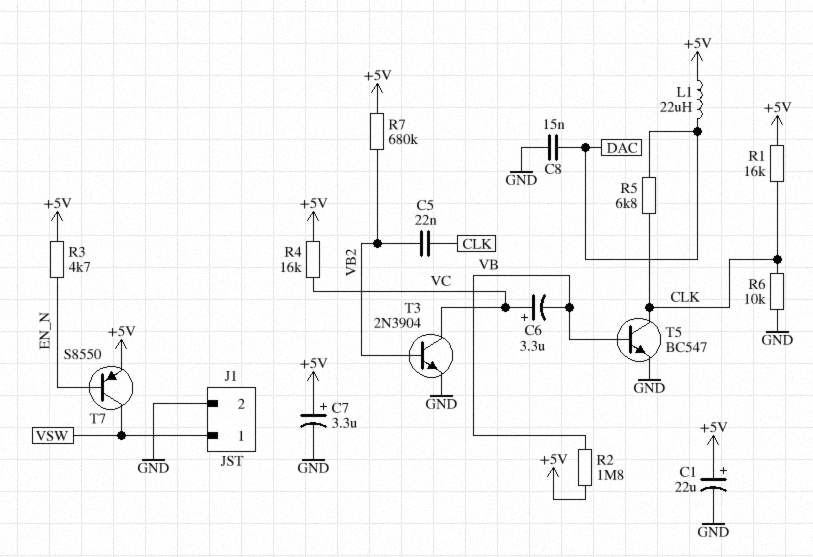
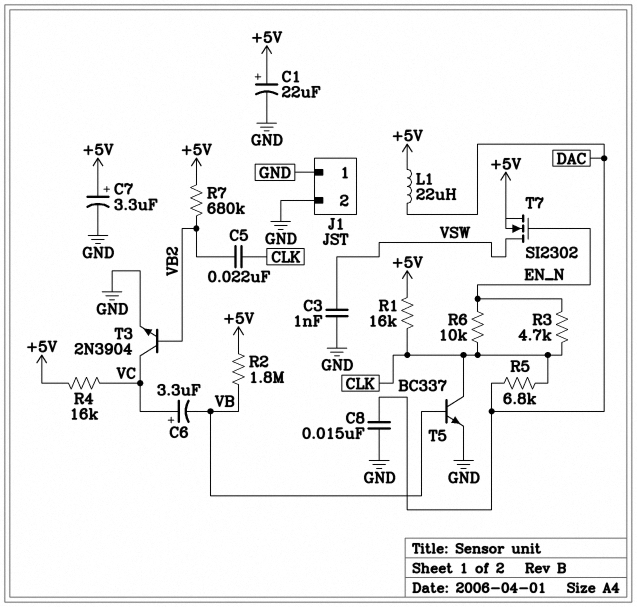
C3: none -> 1nF (GND, VSW)
J1 pin 1: VSW -> GND
R3: 4.7k (+5V, EN_N) -> 4.7k (CLK, EN_N)
R6: 10k (CLK, GND) -> 10k (CLK, EN_N)
T5: NPN BC547 (B VB, C CLK, E GND) -> NPN BC337 (B VB, C CLK, E GND)
T7: PNP S8550 (B EN_N, C VSW, E +5V) -> NMOS SI2302 (G EN_N, D VSW, S +5V)

